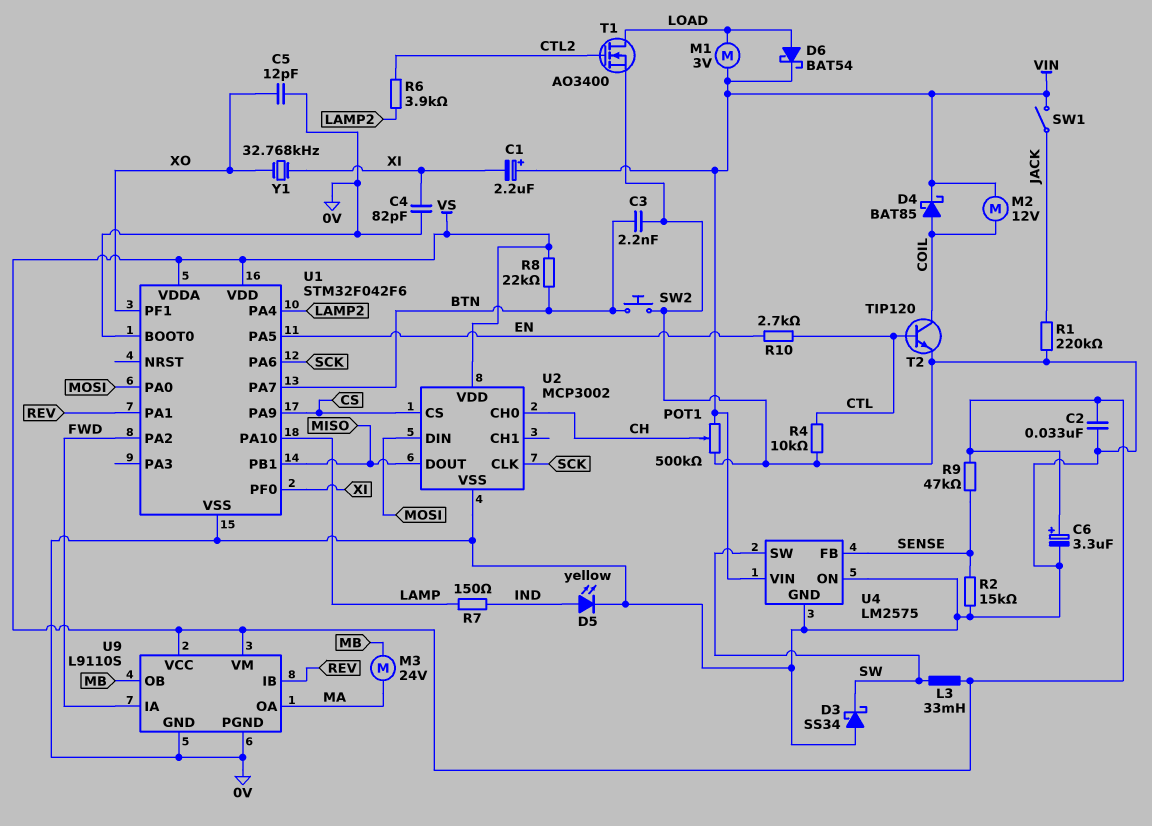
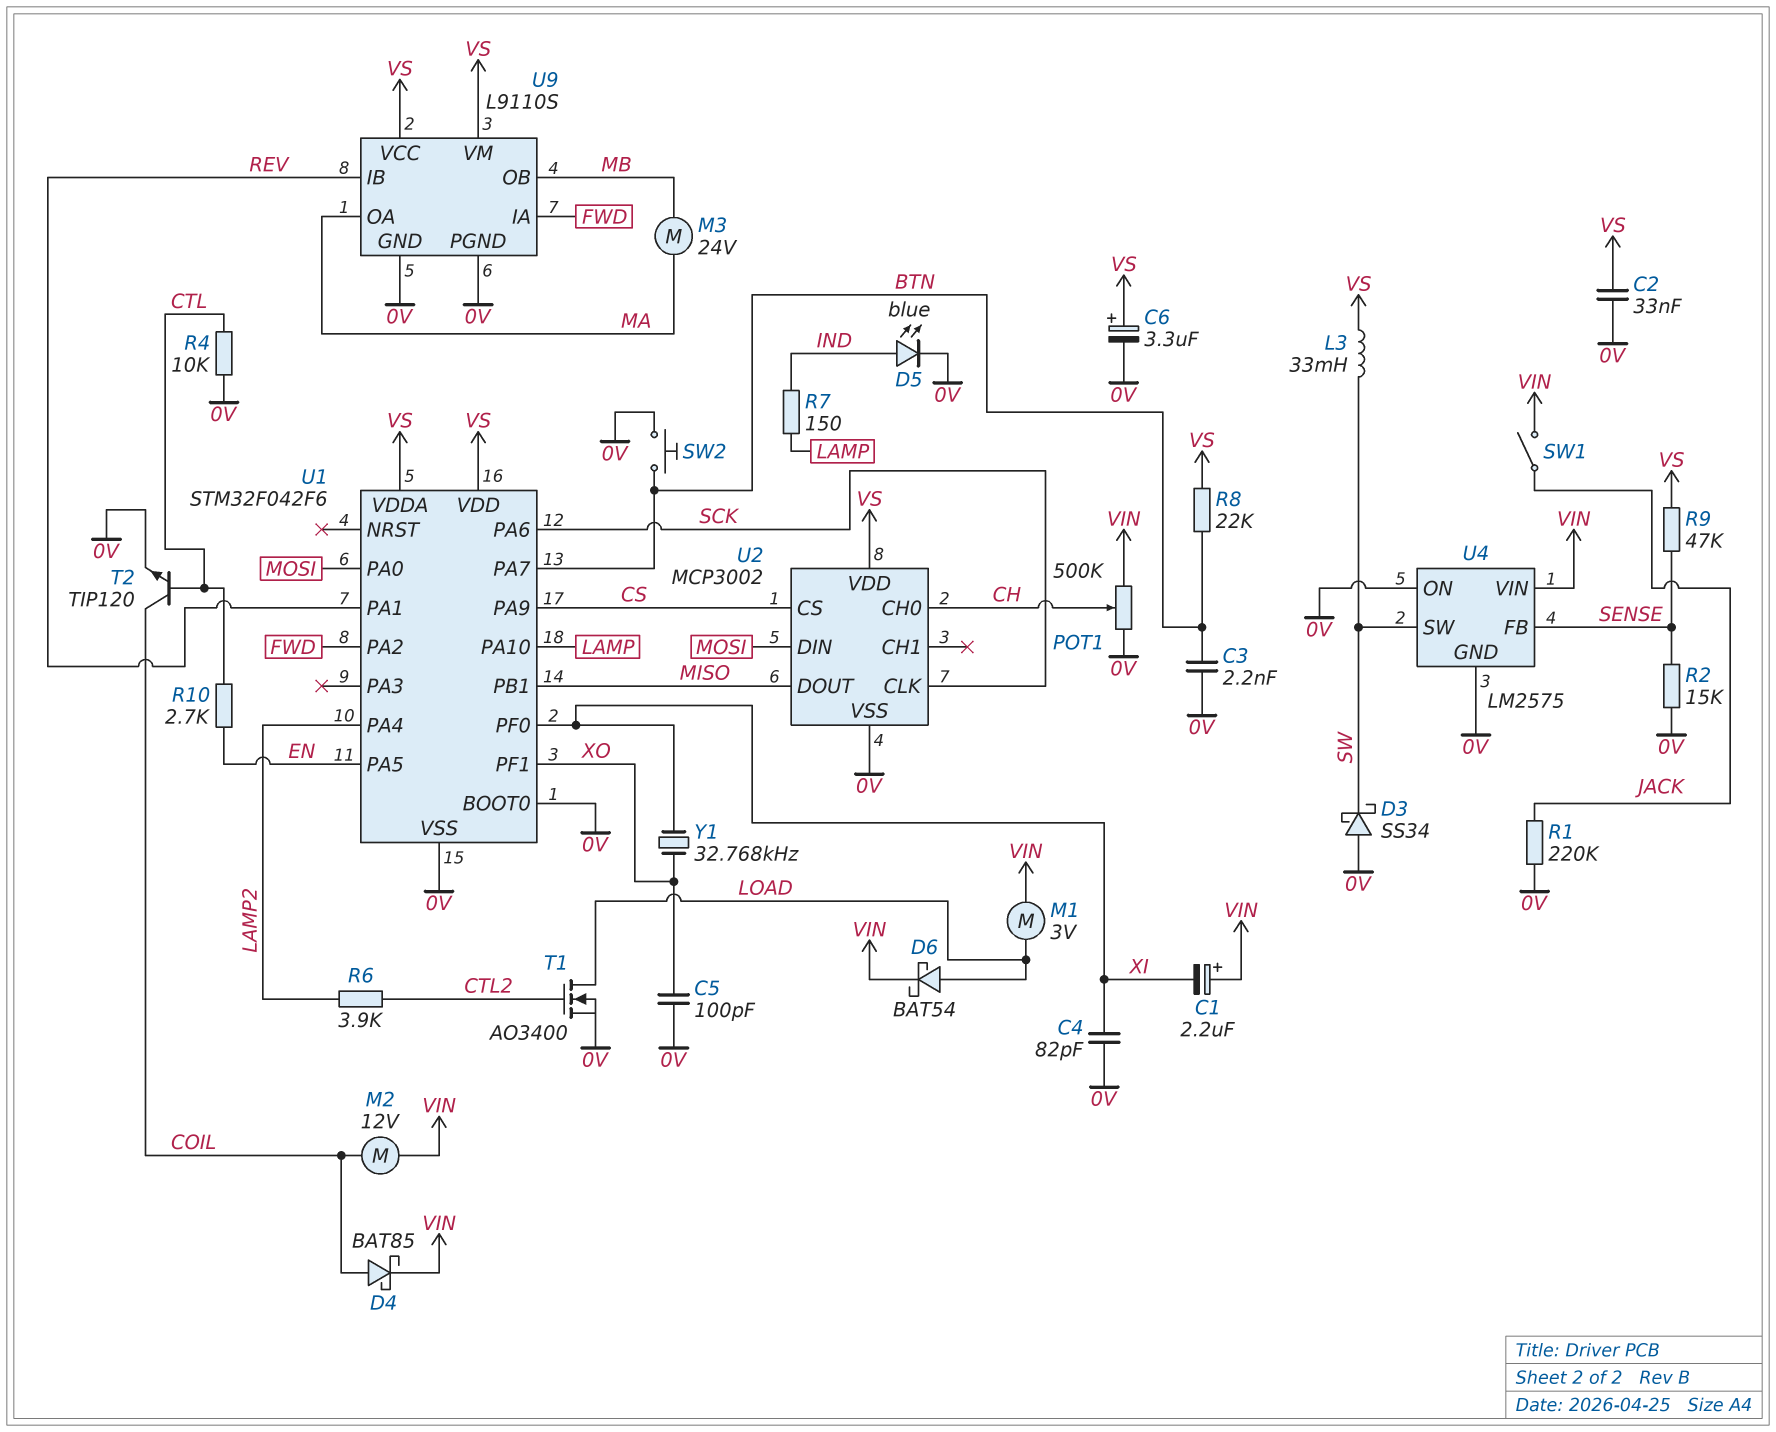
C5: 12pF (0V, XO) -> 100pF (0V, XO)
D5: LED yellow (A IND, K 0V) -> LED blue (A IND, K 0V)

